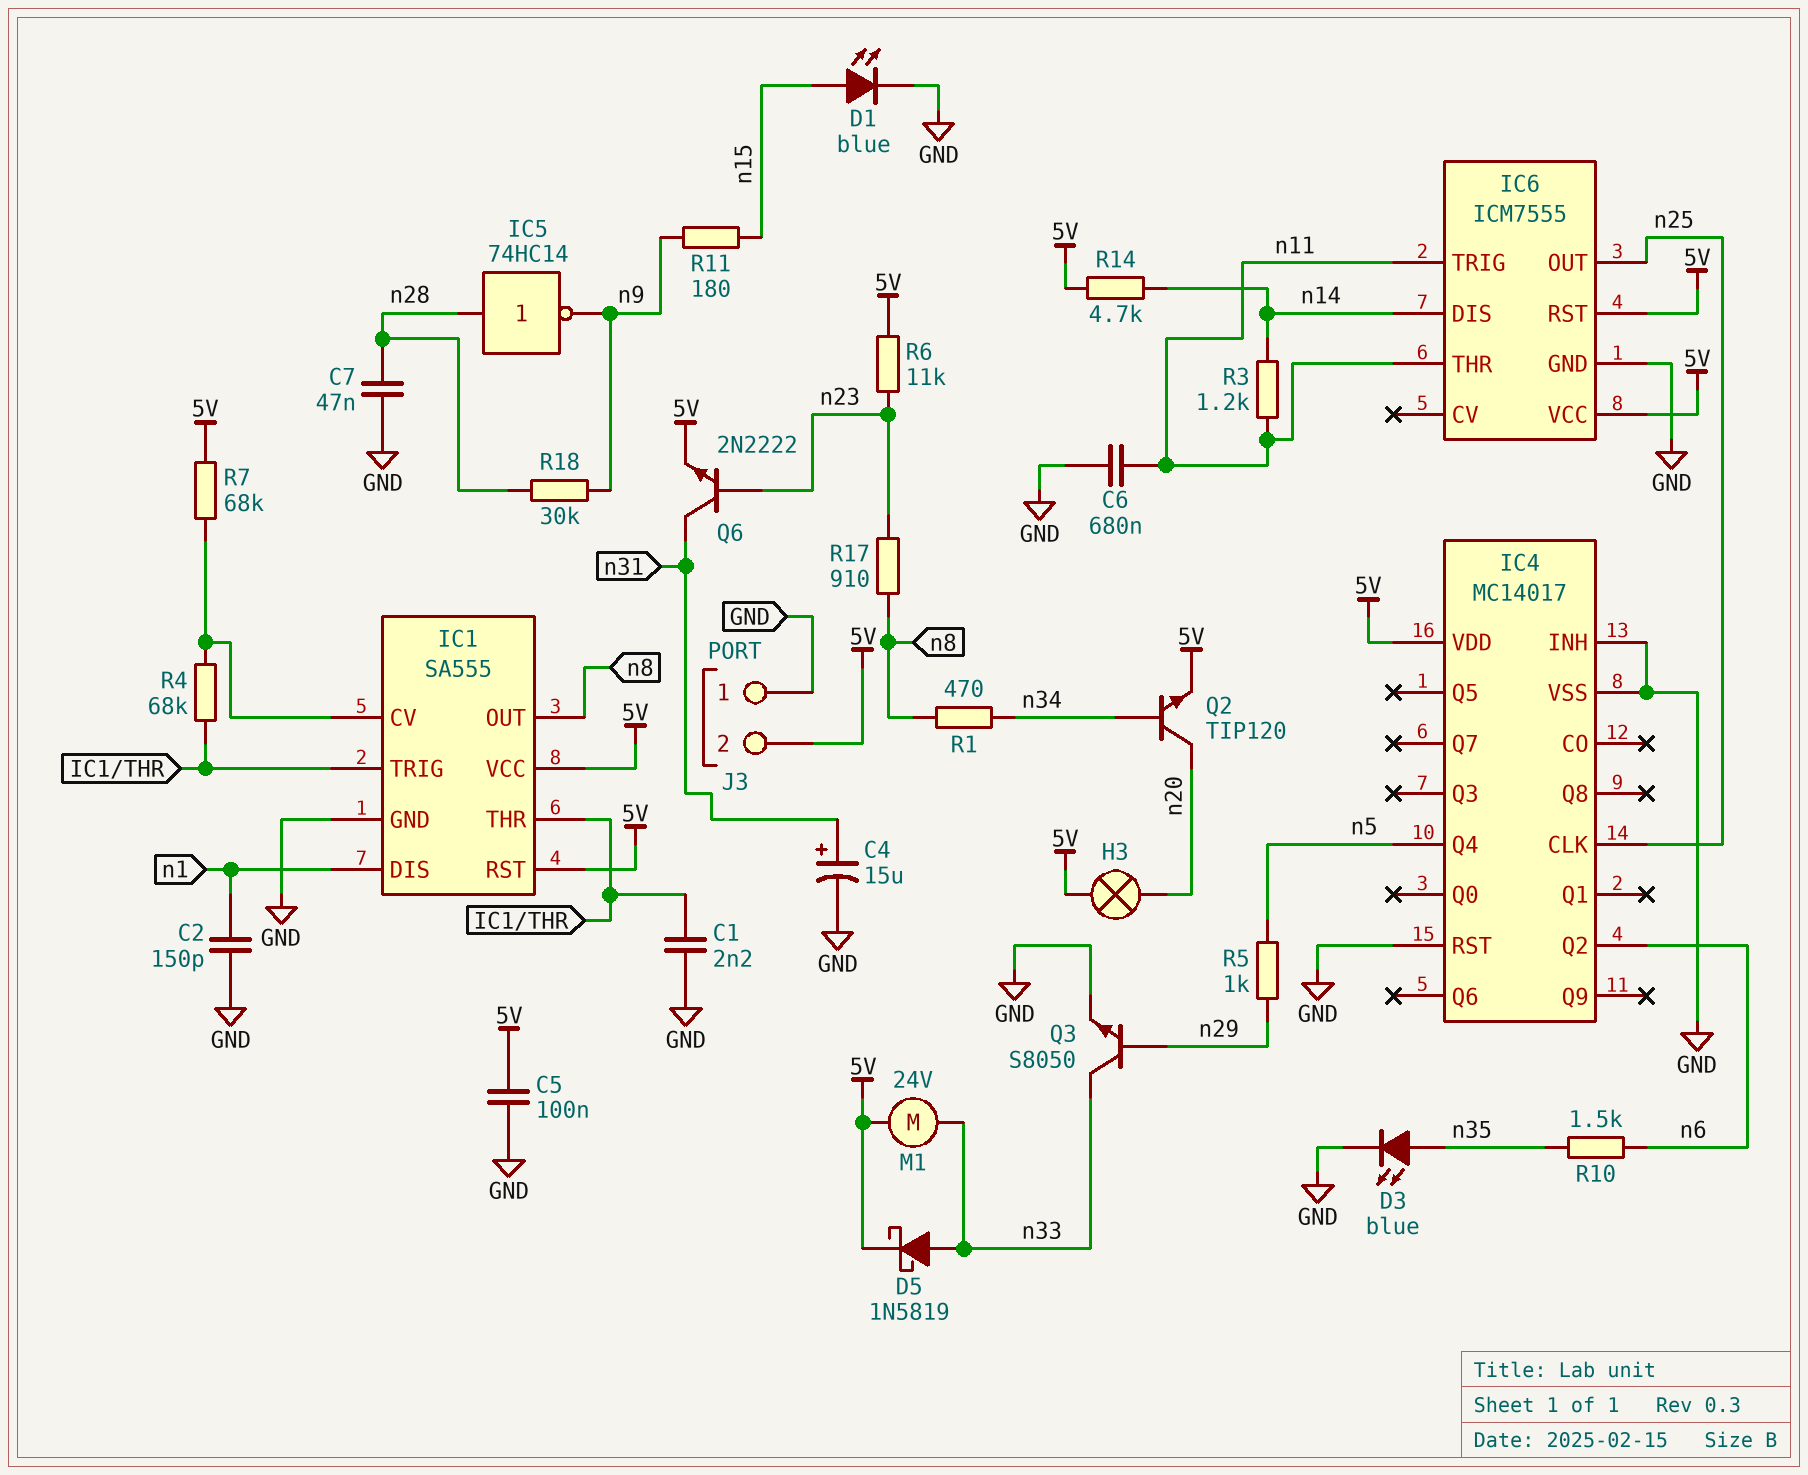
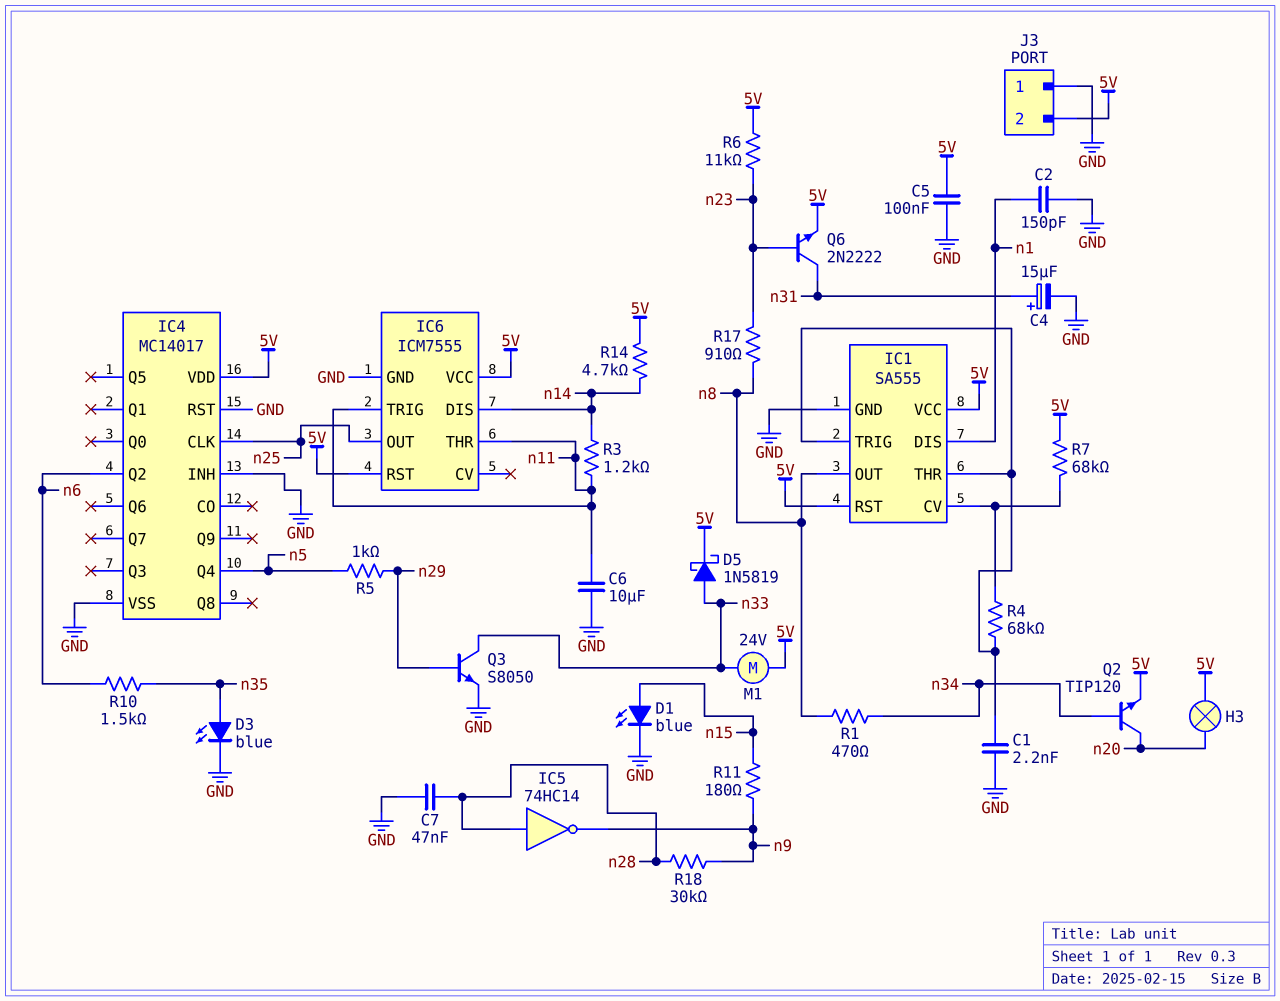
C6: 680nF (GND, n11) -> 10uF (GND, n11)

